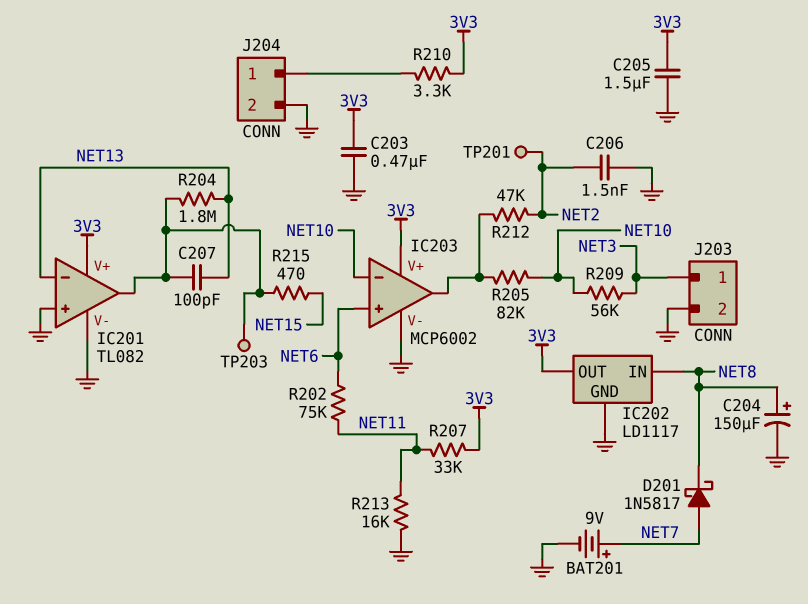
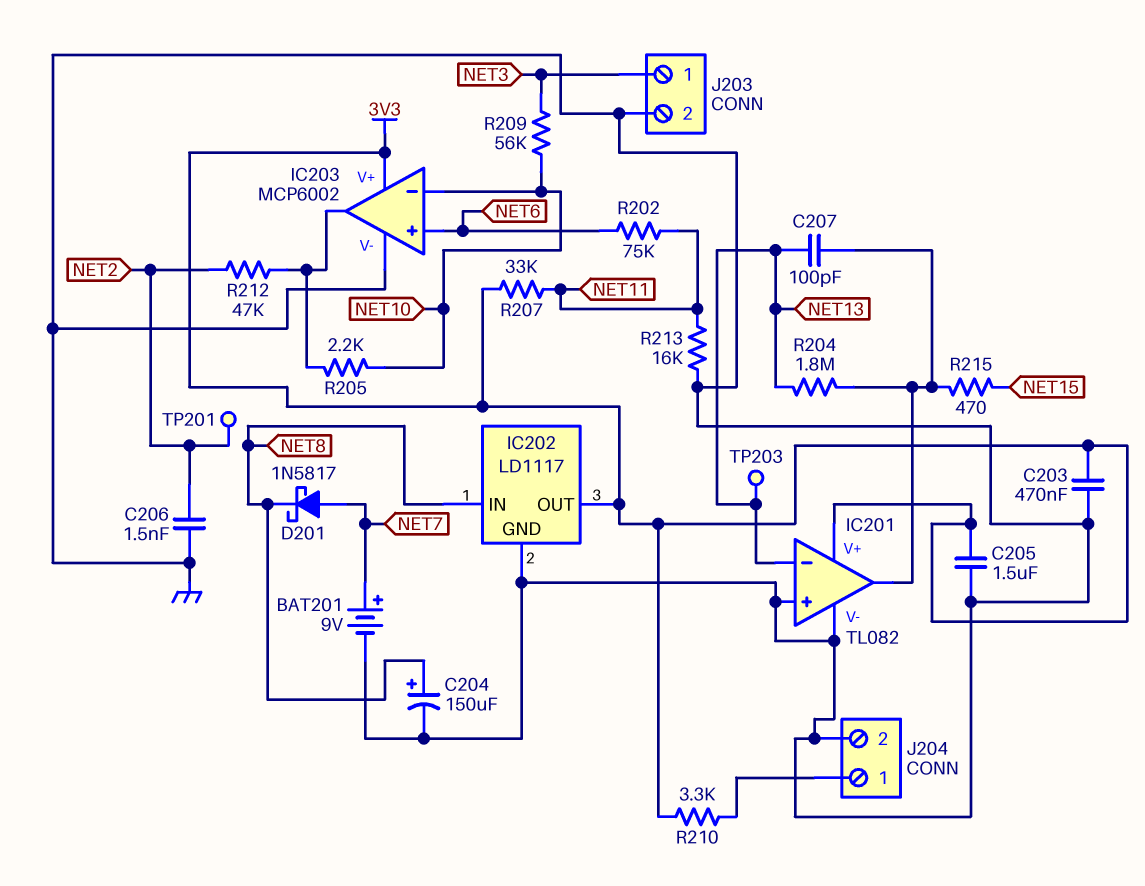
R205: 82k (IC203/out, NET10) -> 2.2k (IC203/out, NET10)
TP203: test point (IC201/out) -> test point (NET13)

